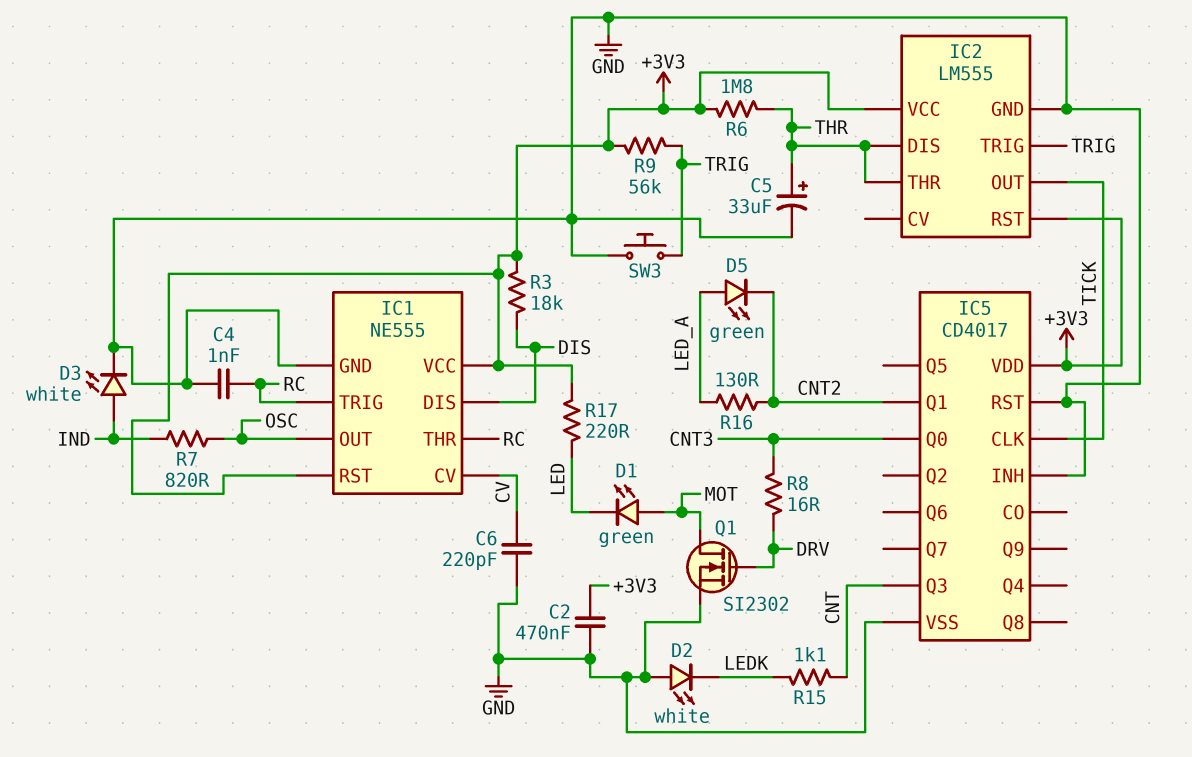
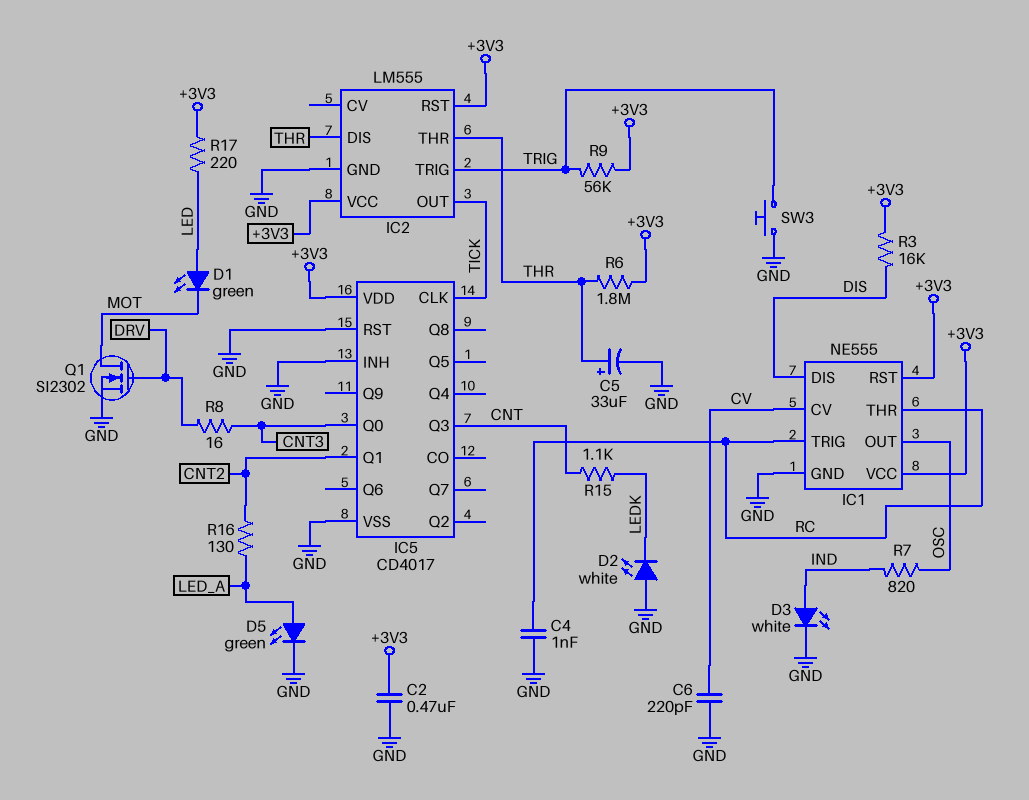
D1: LED green (A MOT, K LED) -> LED green (A LED, K MOT)
D5: LED green (A LED_A, K CNT2) -> LED green (A LED_A, K GND)
R3: 18k (+3V3, DIS) -> 16k (+3V3, DIS)

